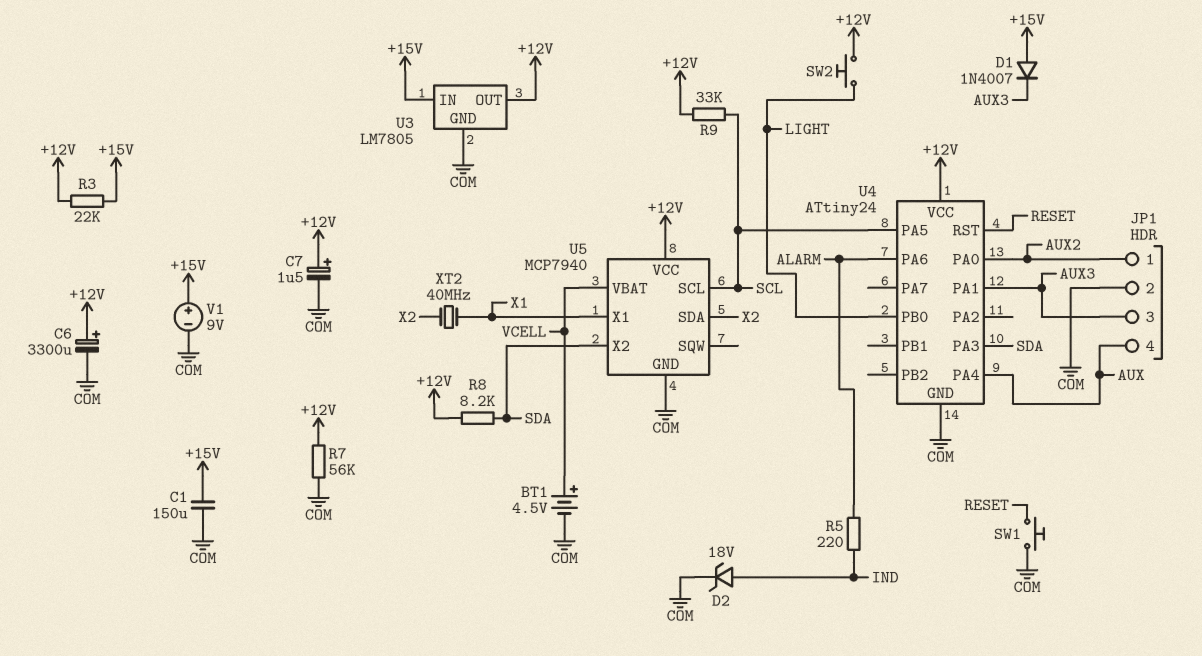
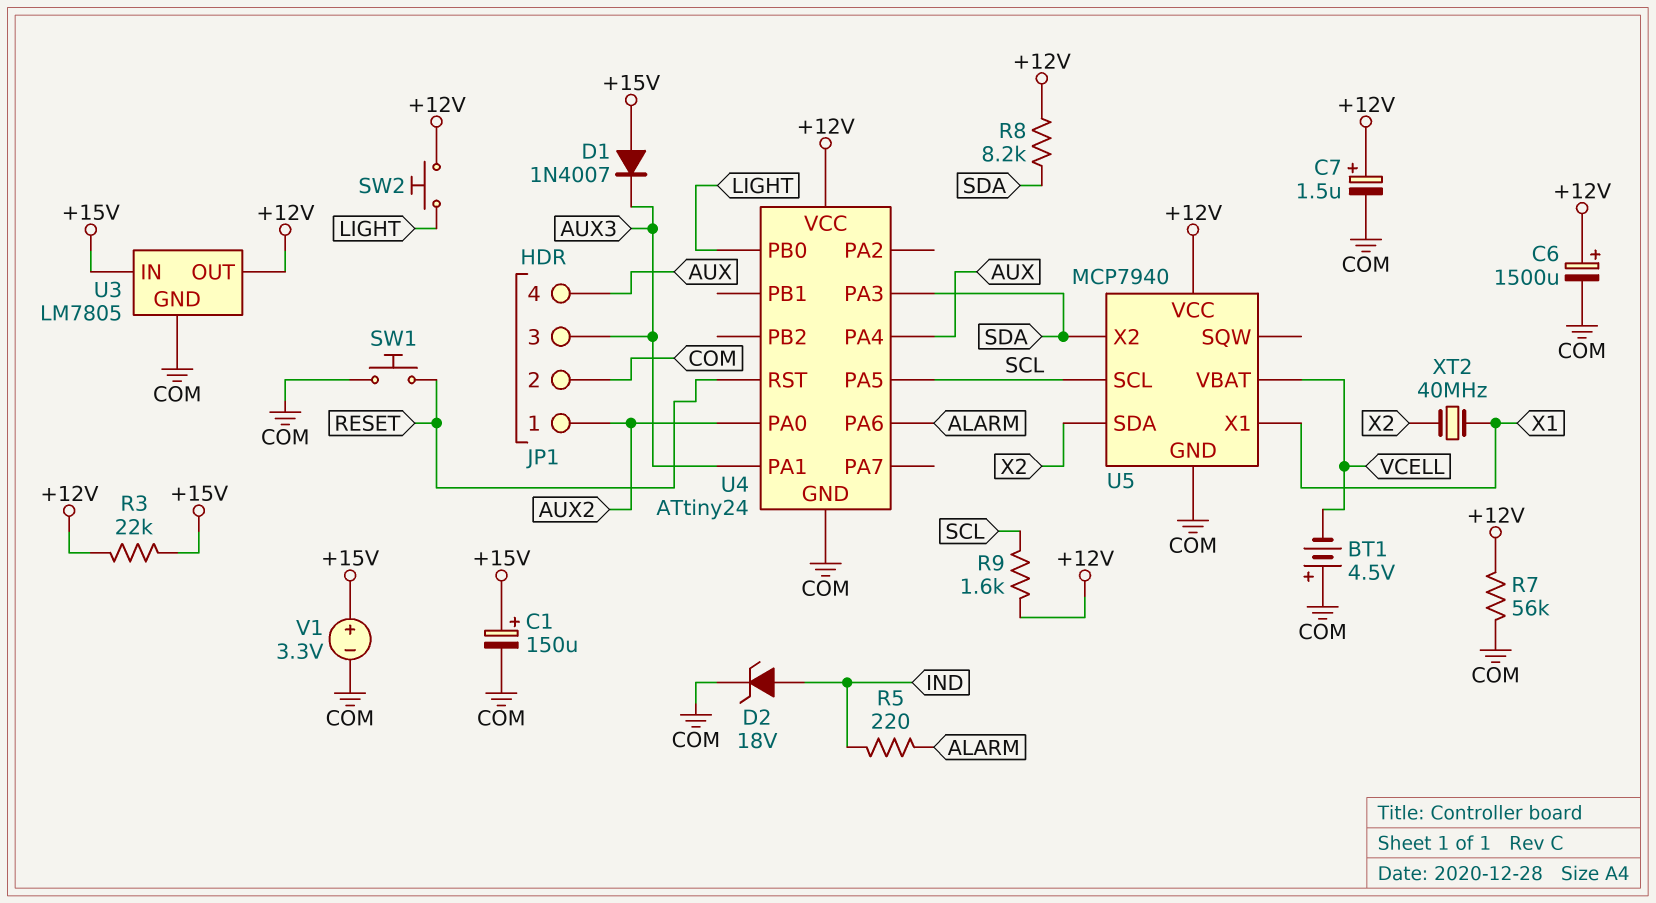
BT1: 4.5V (plus VCELL, minus COM) -> 4.5V (plus COM, minus VCELL)
C1: 150uF (+15V, COM) -> 150uF (plus +15V, minus COM)
C6: 3300uF (plus +12V, minus COM) -> 1500uF (plus +12V, minus COM)
R9: 33k (+12V, SCL) -> 1.6k (+12V, SCL)
V1: 9V (plus +15V, minus COM) -> 3.3V (plus +15V, minus COM)

